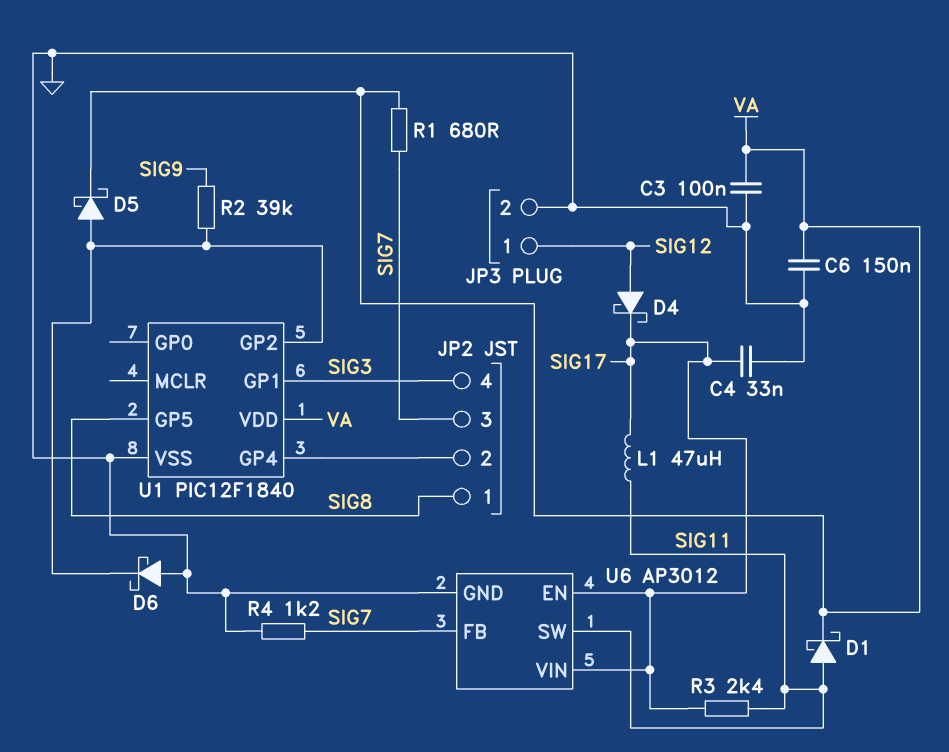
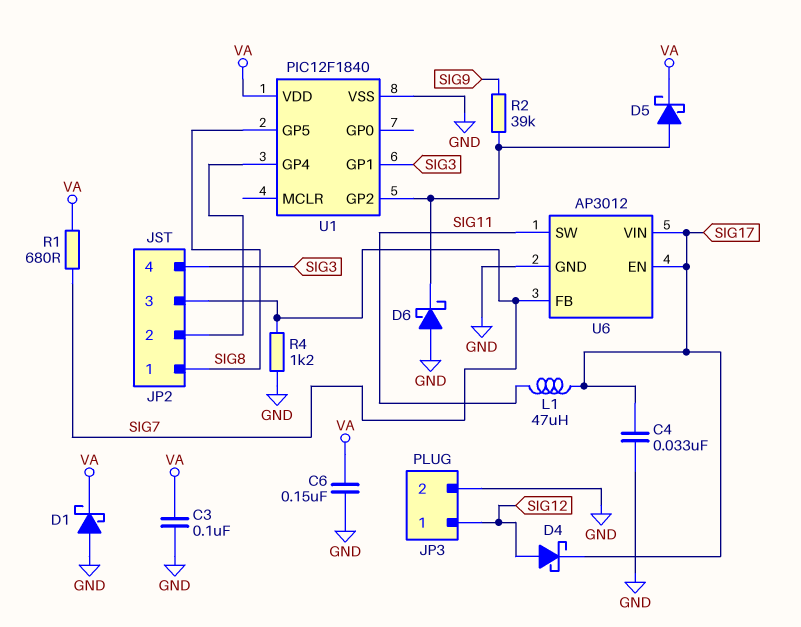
D1: schottky (A SIG11, K VA) -> schottky (A GND, K VA)
R3: 2.4k (SIG11, SIG17) -> none

